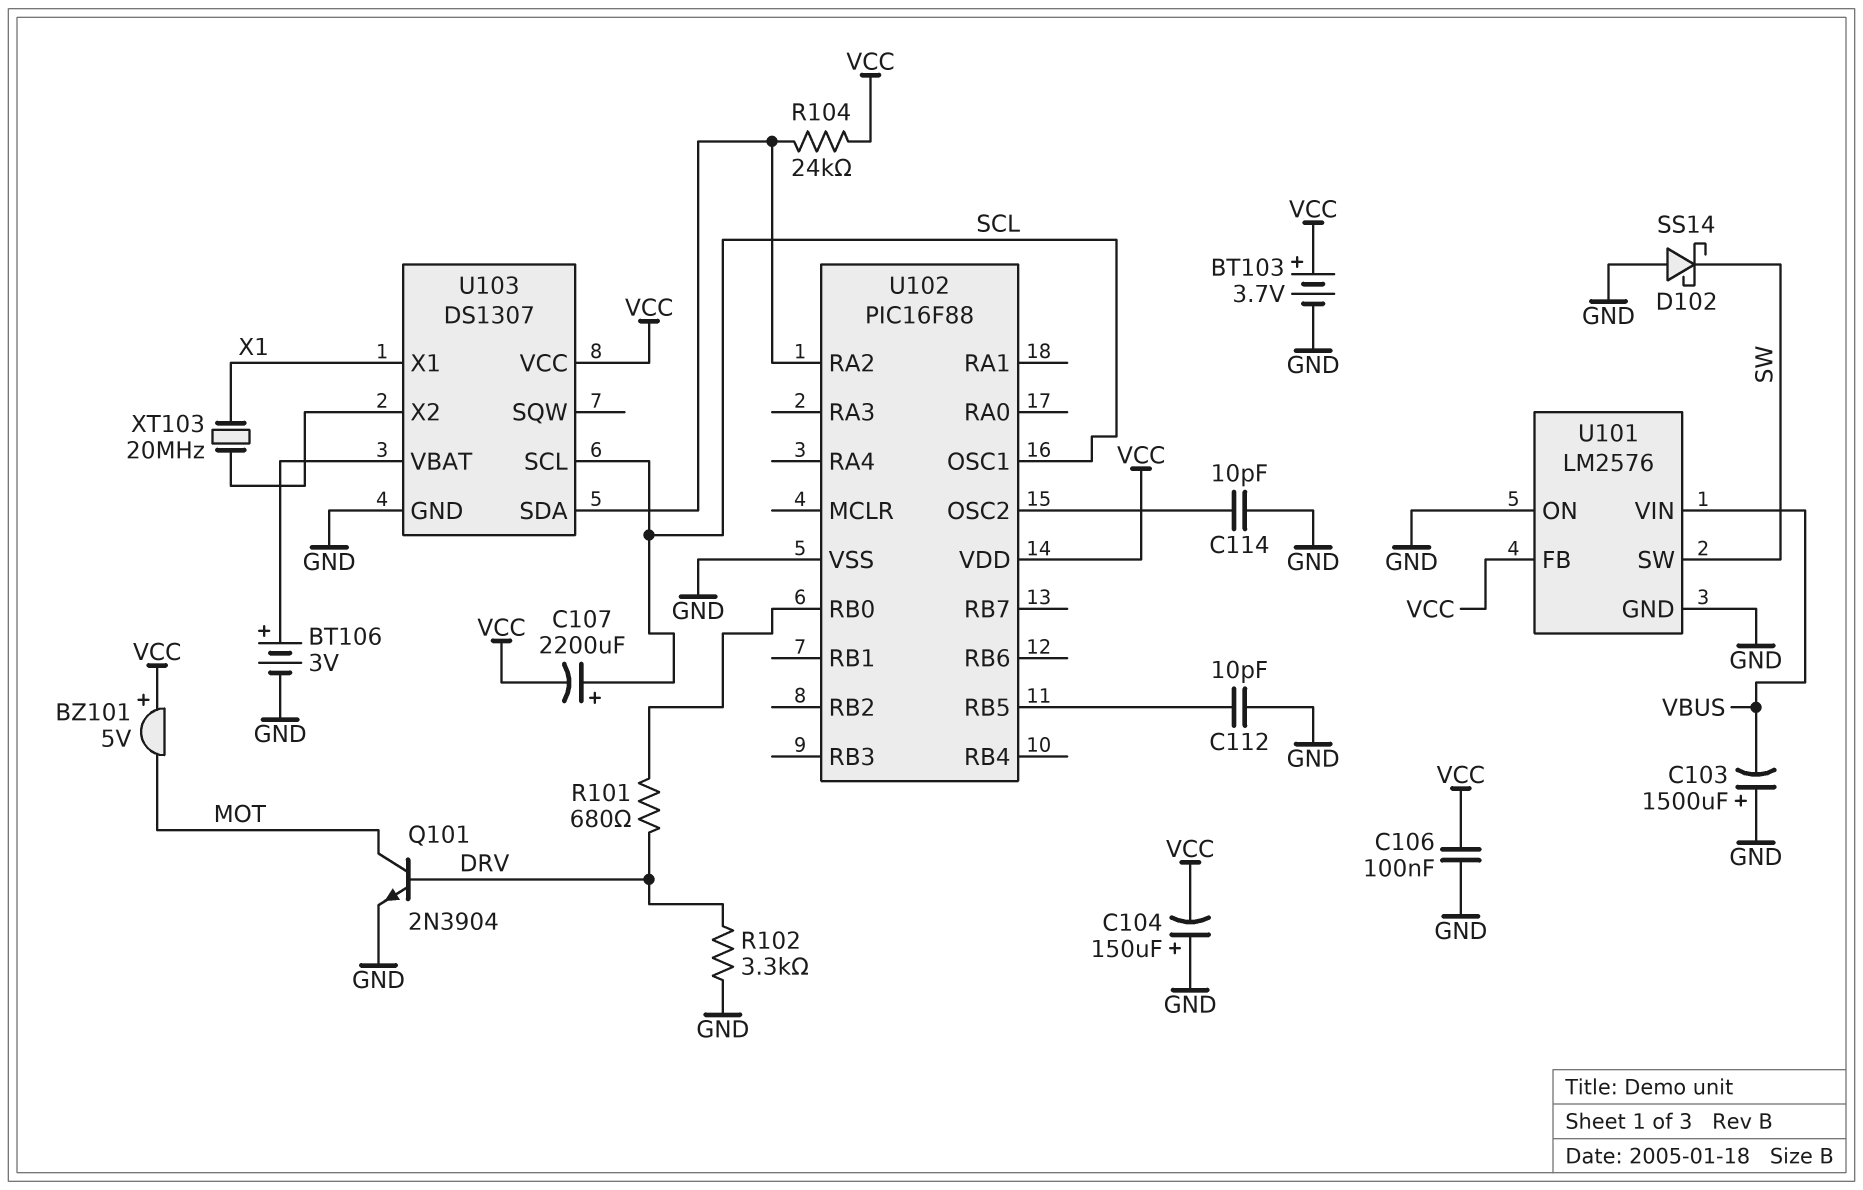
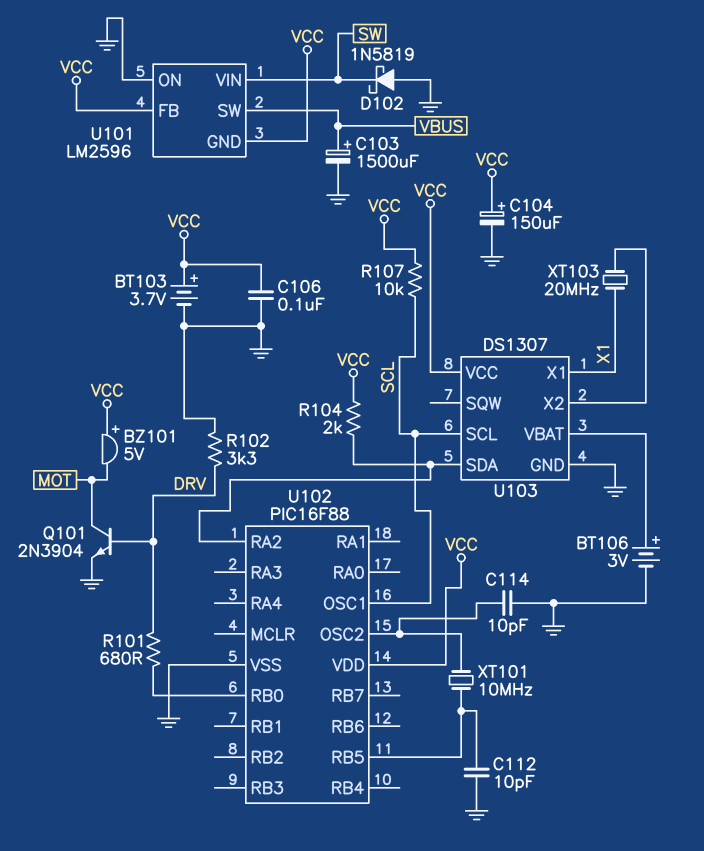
C103: 1500uF (plus GND, minus VBUS) -> 1500uF (plus VBUS, minus GND)
C104: 150uF (plus GND, minus VCC) -> 150uF (plus VCC, minus GND)
C107: 2200uF (plus SCL, minus VCC) -> none
D102: schottky SS14 (A GND, K SW) -> schottky 1N5819 (A GND, K SW)
R104: 24k (U102/RA2, VCC) -> 2k (U102/RA2, VCC)
R107: none -> 10k (SCL, VCC)
U101: LM2576 -> LM2596
U101 pin GND: GND -> VCC
U101 pin SW: SW -> VBUS
U101 pin VIN: VBUS -> SW
XT101: none -> 10MHz (U102/OSC2, U102/RB5)

